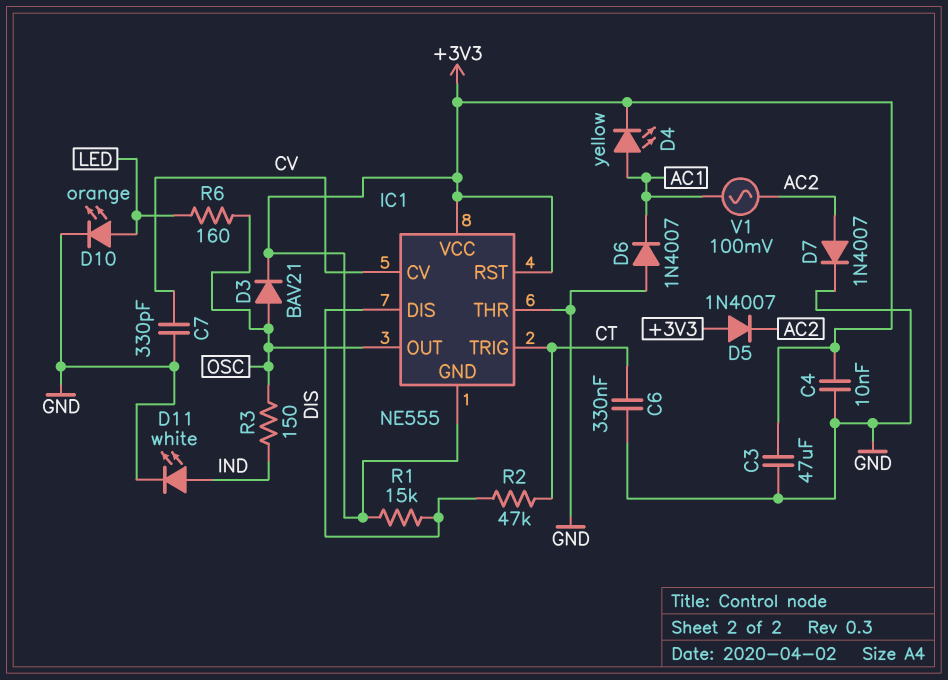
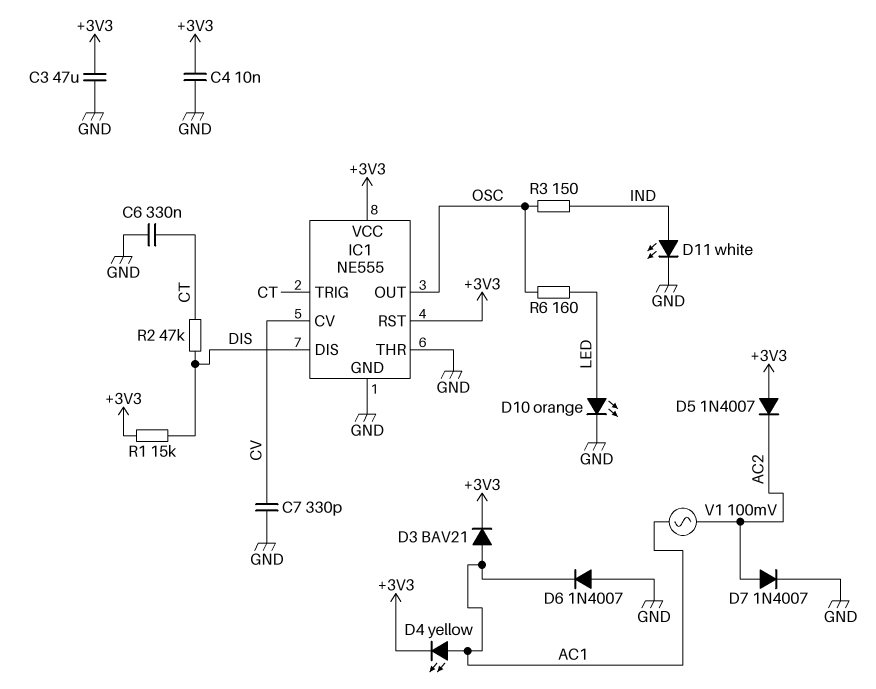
D3: diode BAV21 (A OSC, K +3V3) -> diode BAV21 (A AC1, K +3V3)
IC1 pin GND: +3V3 -> GND

